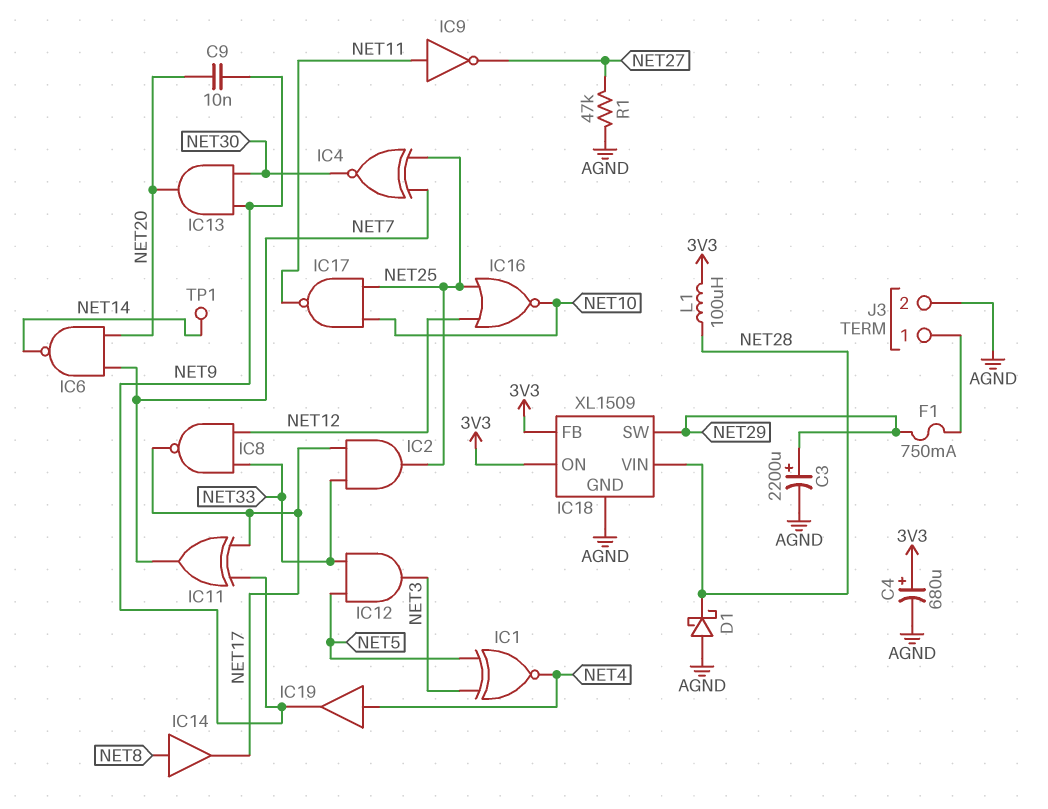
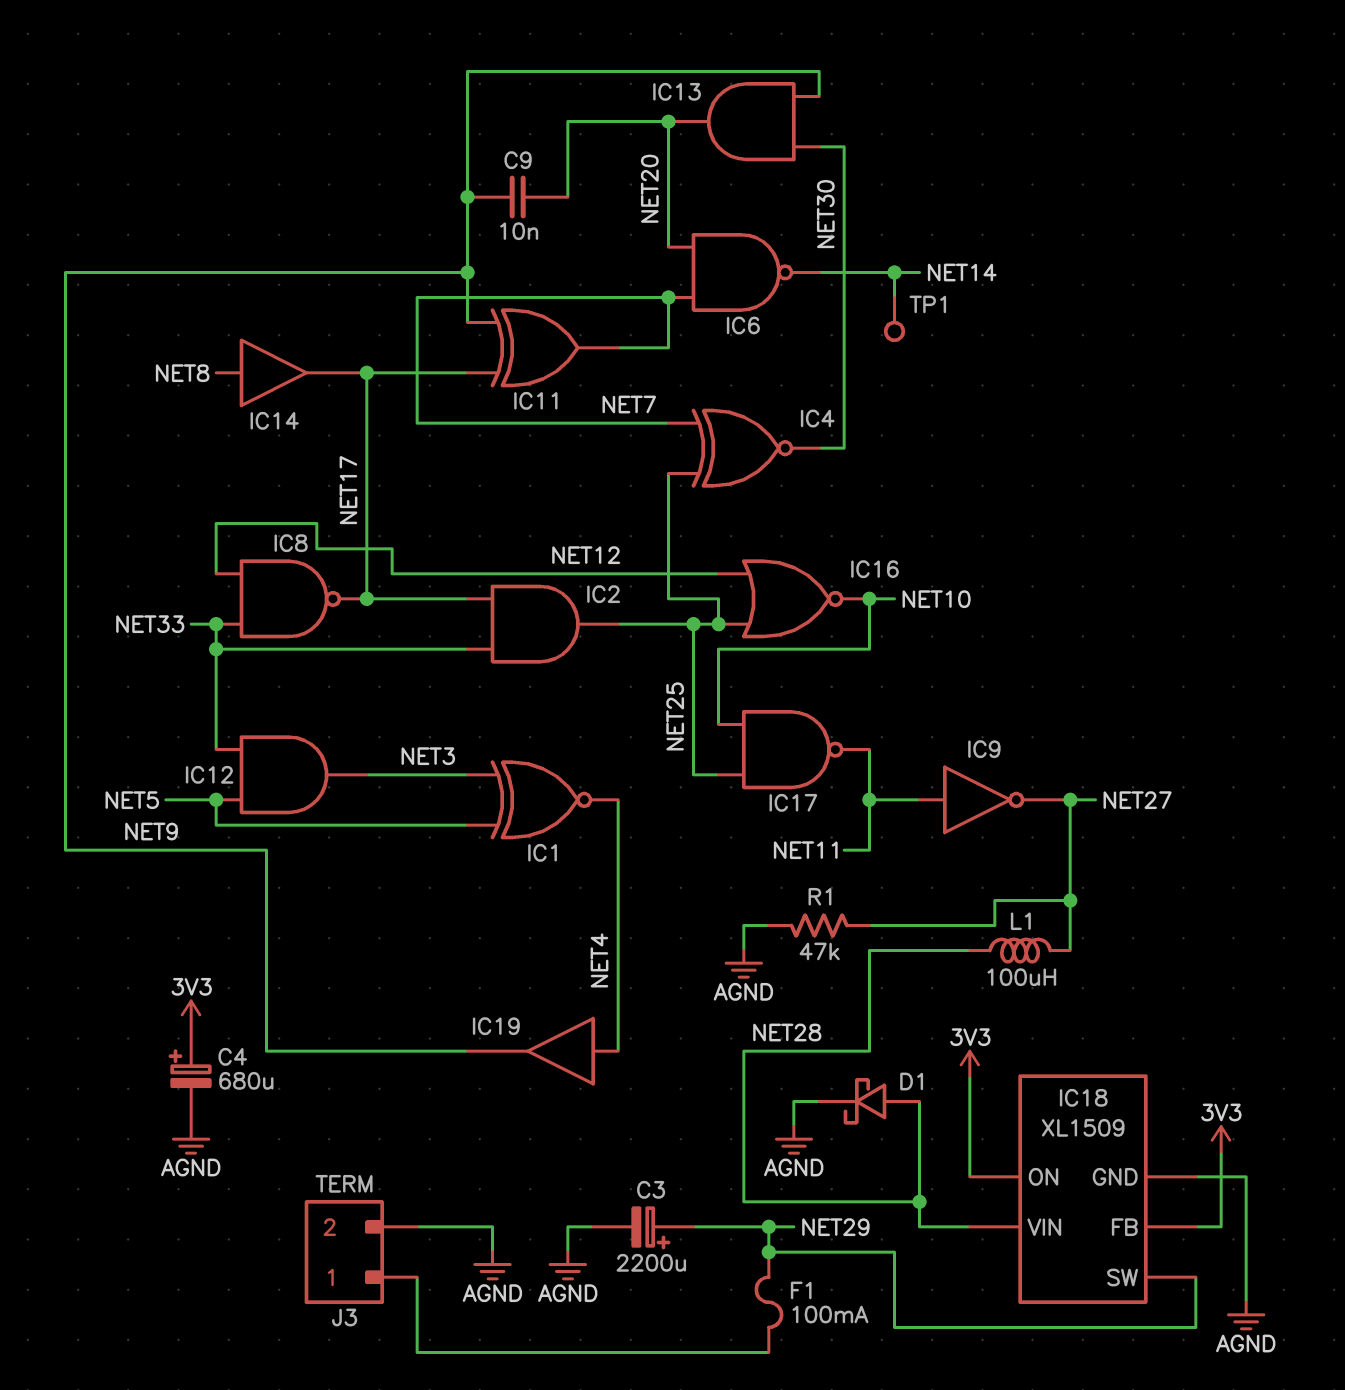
D1: schottky (A AGND, K NET28) -> schottky (A NET28, K AGND)
F1: 750mA (J3/1, NET29) -> 100mA (J3/1, NET29)
L1: 100uH (3V3, NET28) -> 100uH (NET27, NET28)

